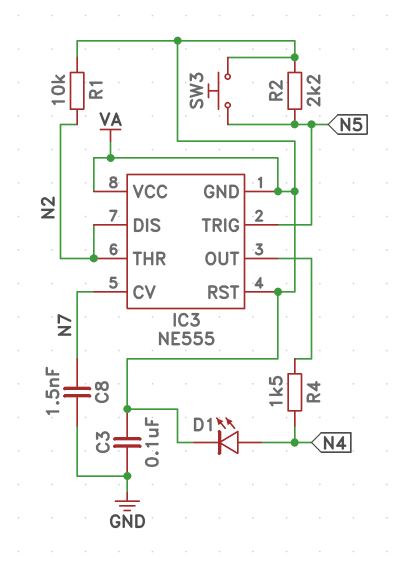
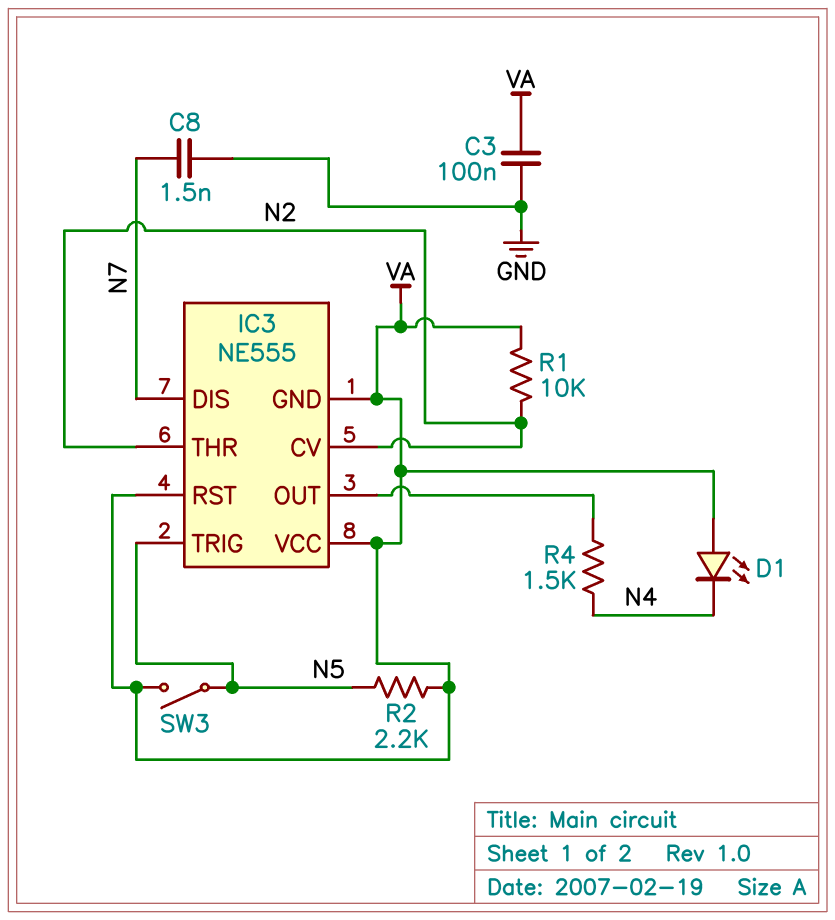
D1: LED (A N4, K VA) -> LED (A VA, K N4)
IC3 pin CV: N7 -> N2
IC3 pin DIS: N2 -> N7
SW3: button (N5, VA) -> switch (N5, VA)

